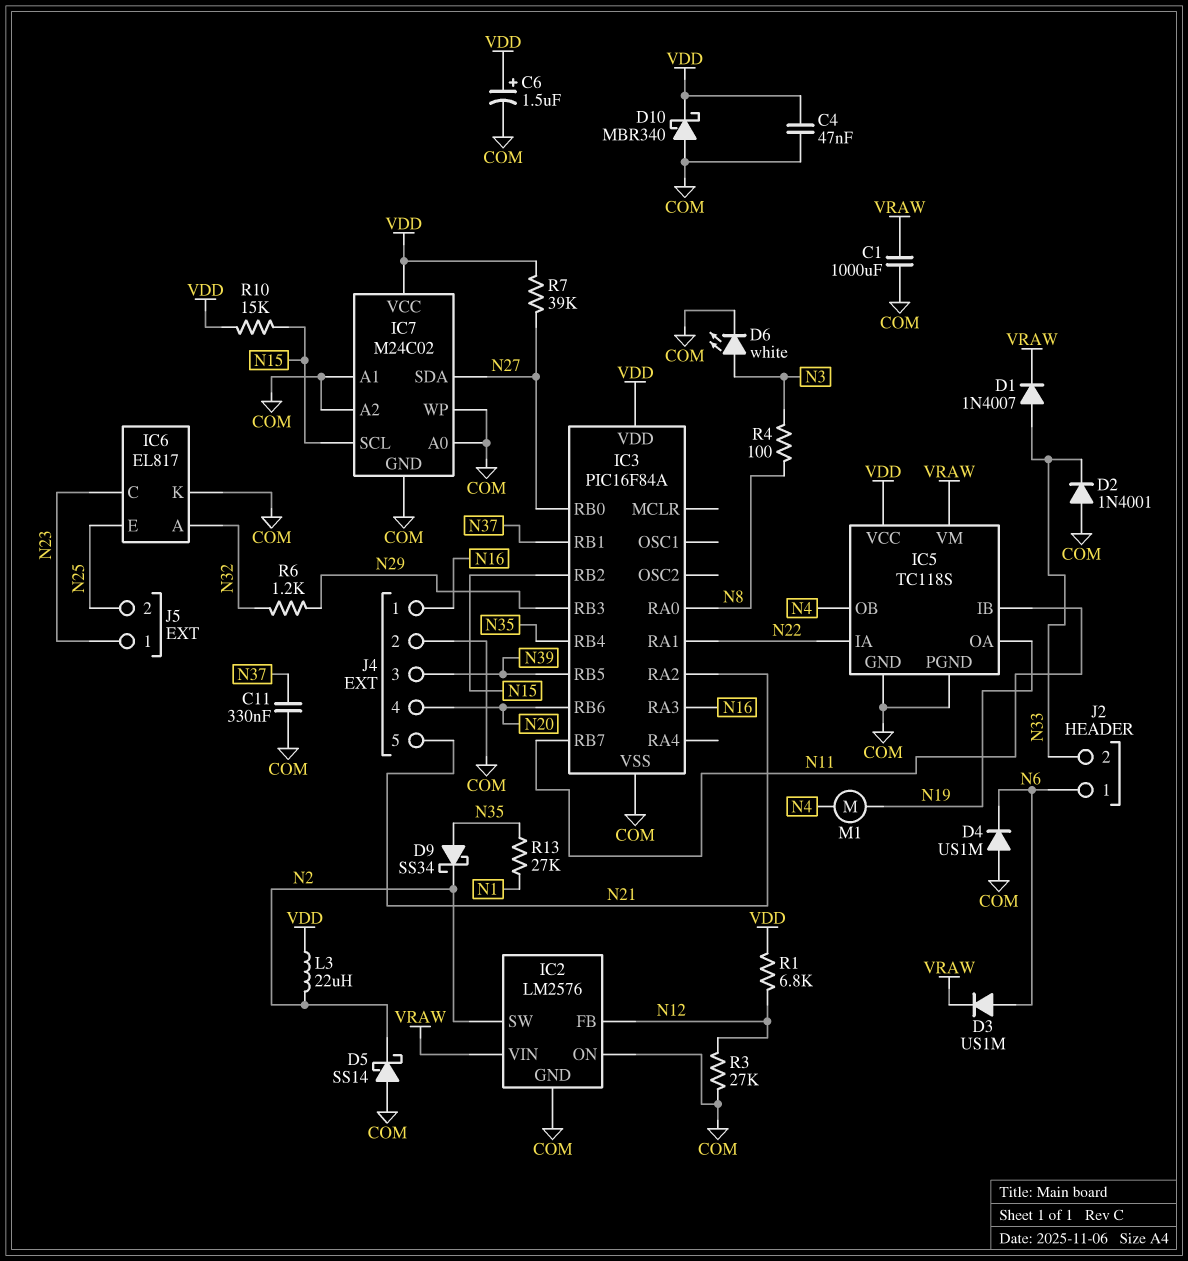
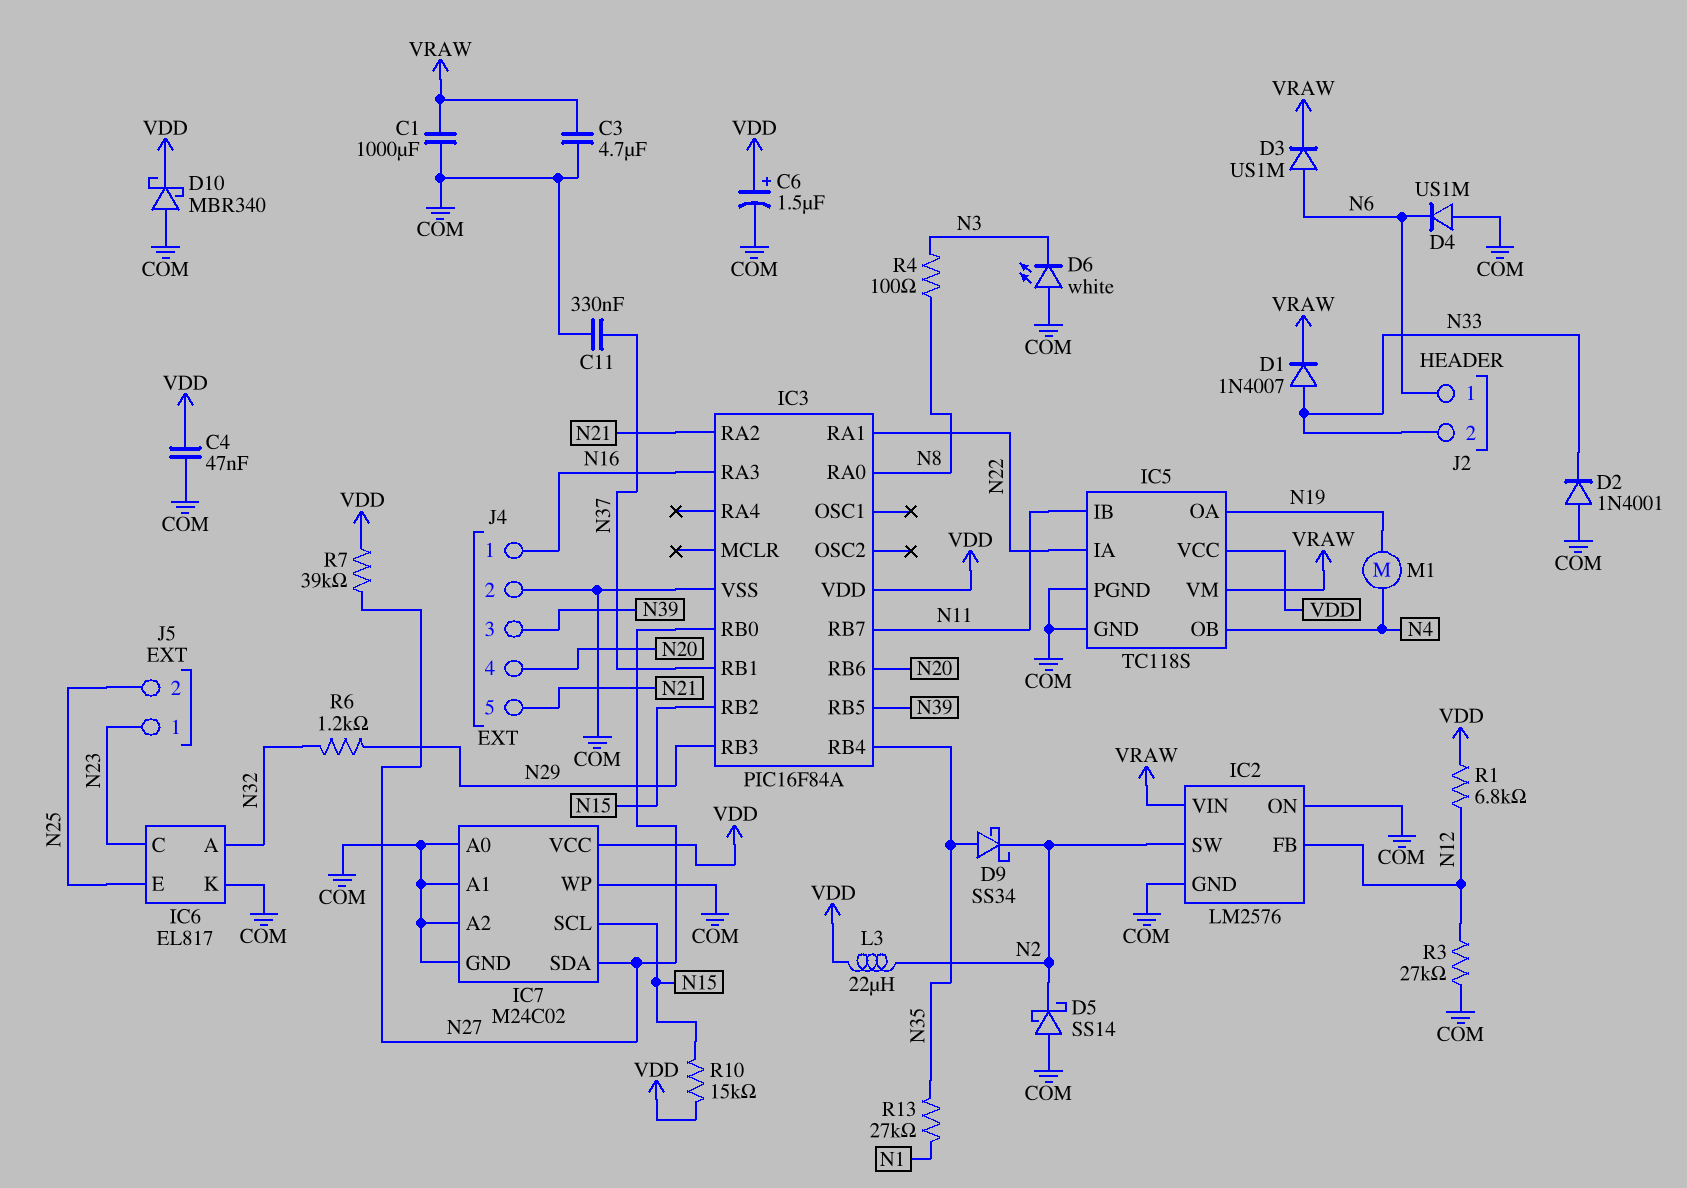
C3: none -> 4.7uF (COM, VRAW)
D6: LED white (A N3, K COM) -> LED white (A COM, K N3)

